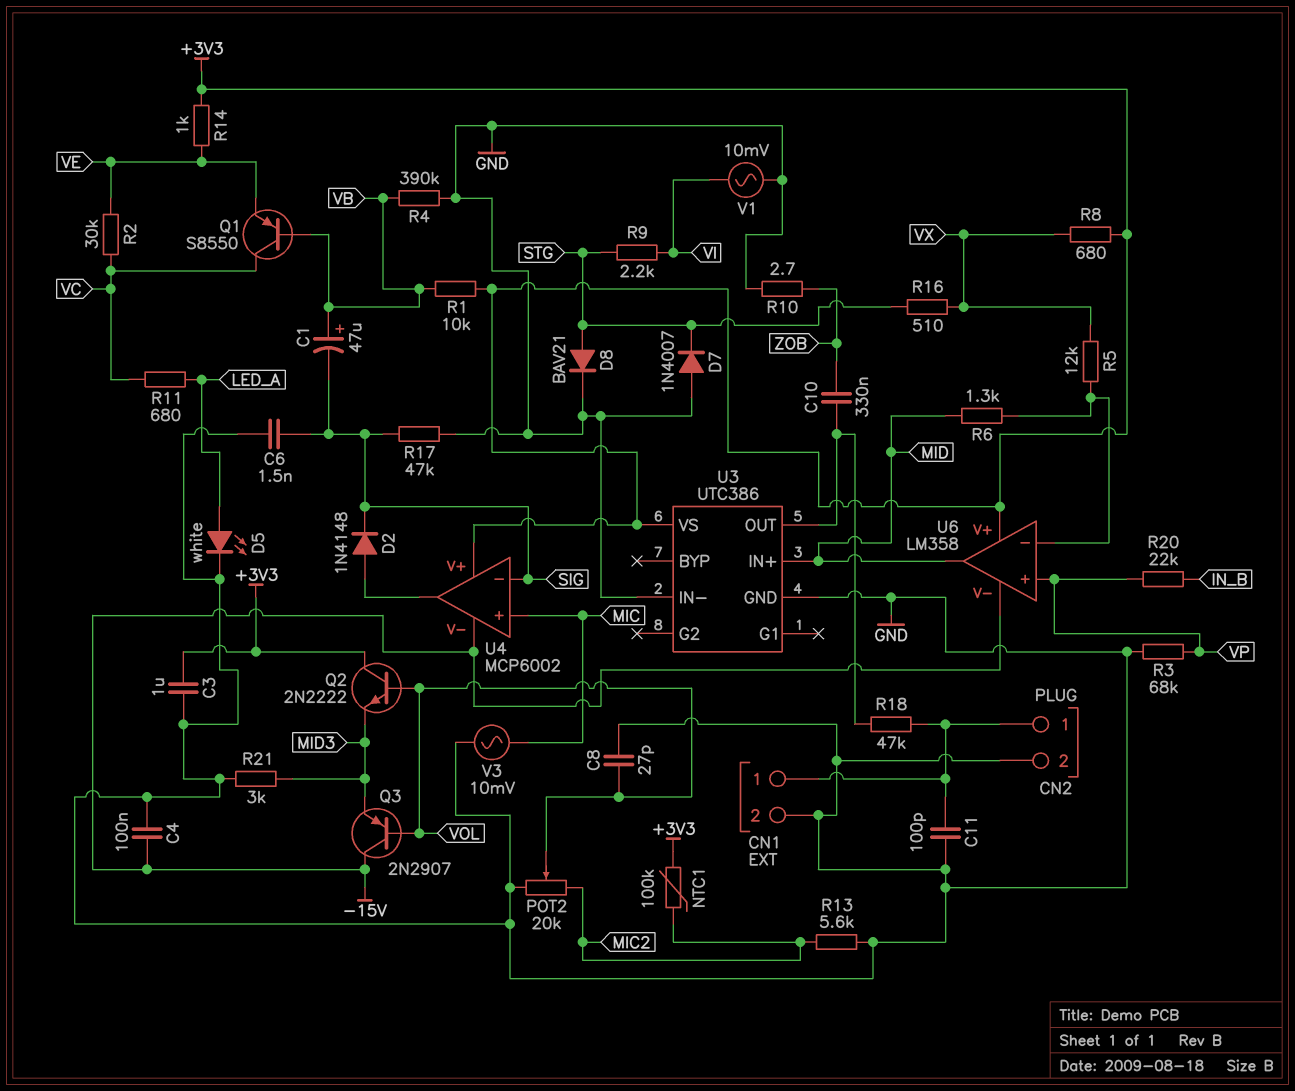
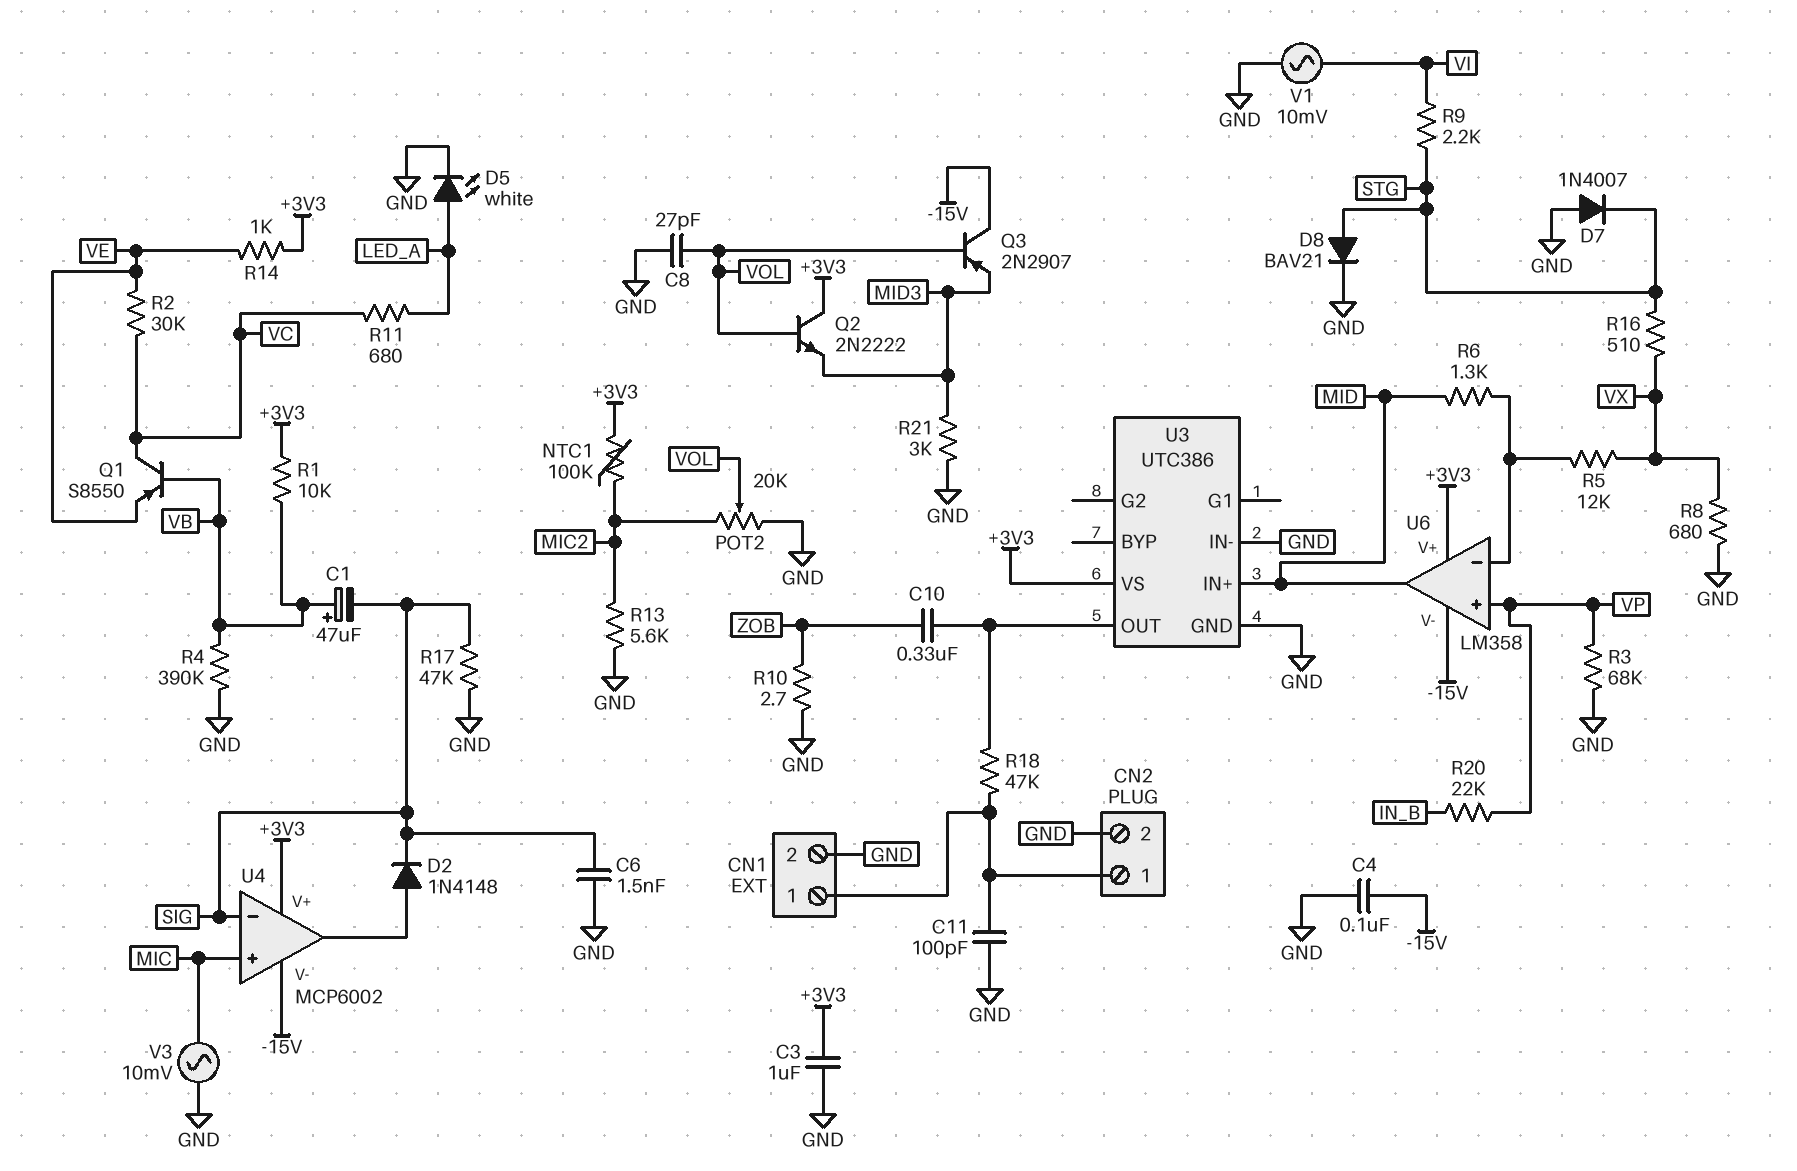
R8: 680 (+3V3, VX) -> 680 (GND, VX)

